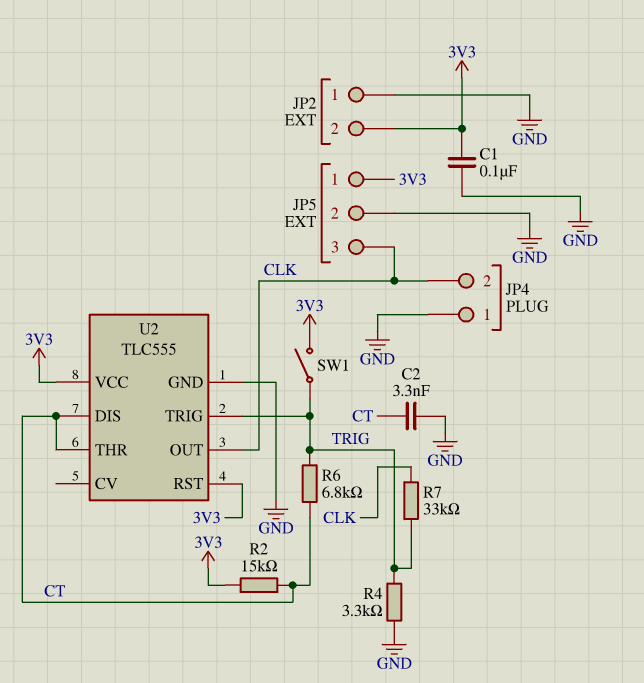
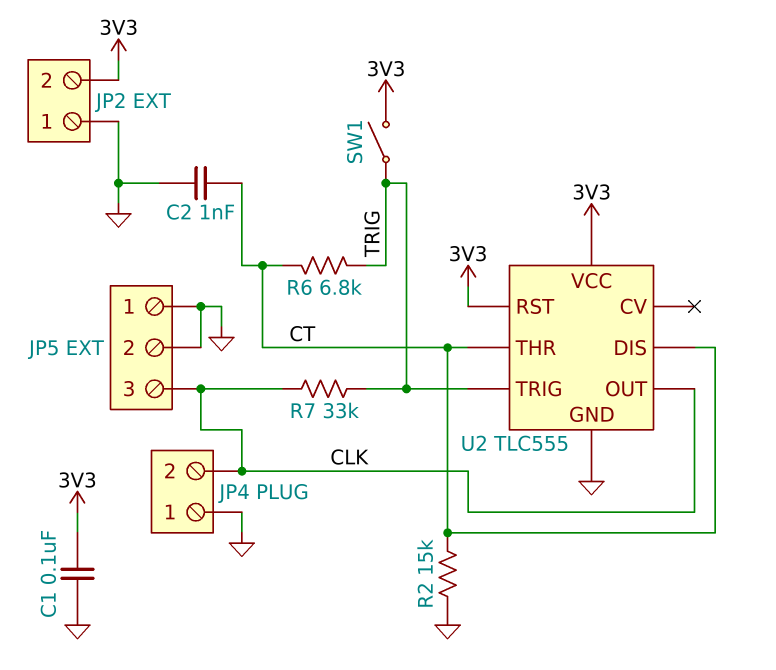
C2: 3.3nF (CT, GND) -> 1nF (CT, GND)
JP5 pin 1: 3V3 -> GND
R2: 15k (3V3, CT) -> 15k (CT, GND)
R4: 3.3k (GND, TRIG) -> none

